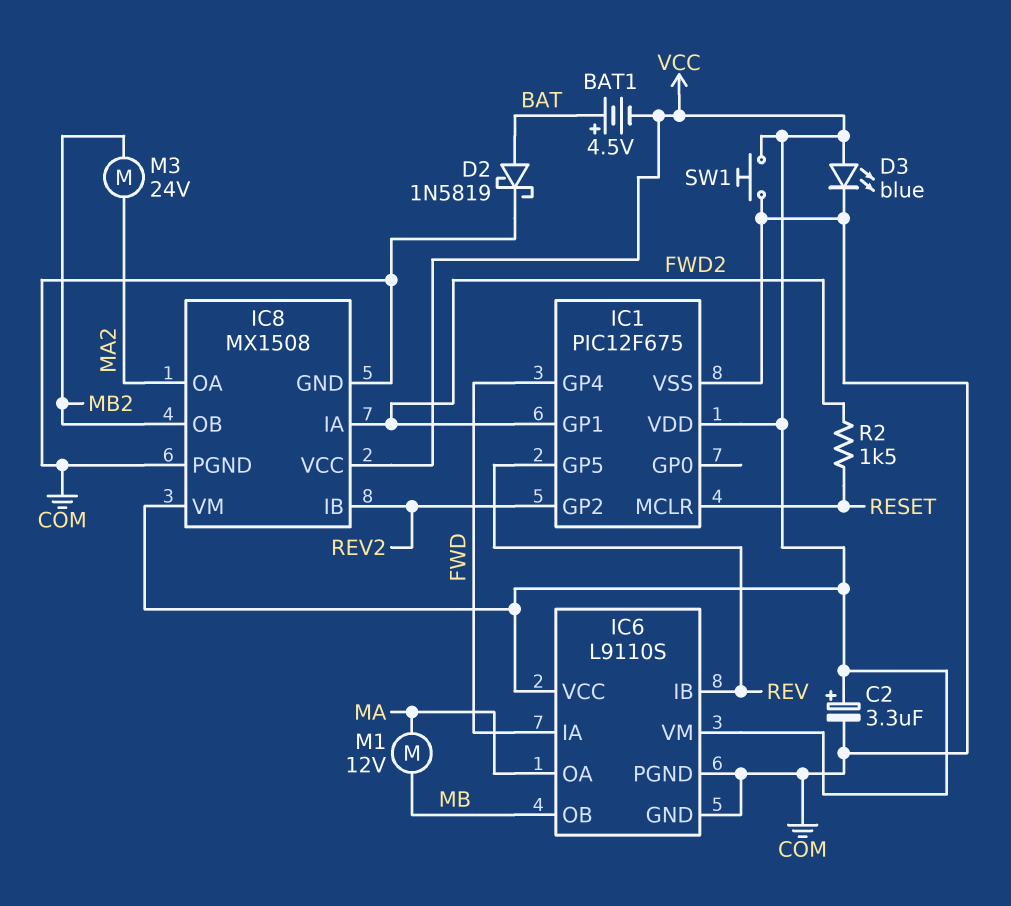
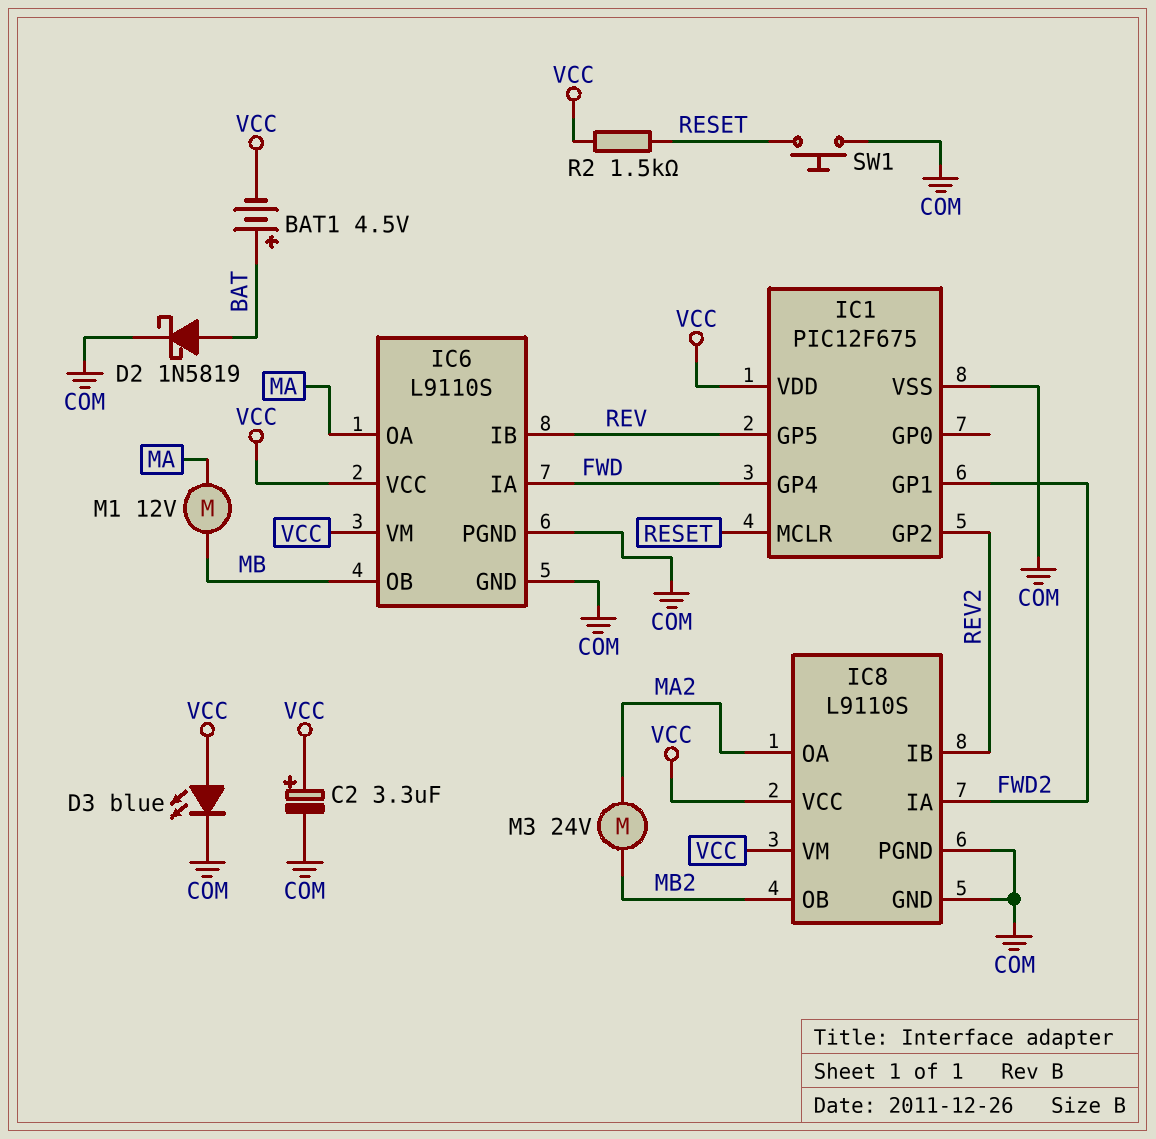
IC8: MX1508 -> L9110S
R2: 1.5k (FWD2, RESET) -> 1.5k (RESET, VCC)
SW1: button (COM, VCC) -> button (COM, RESET)

